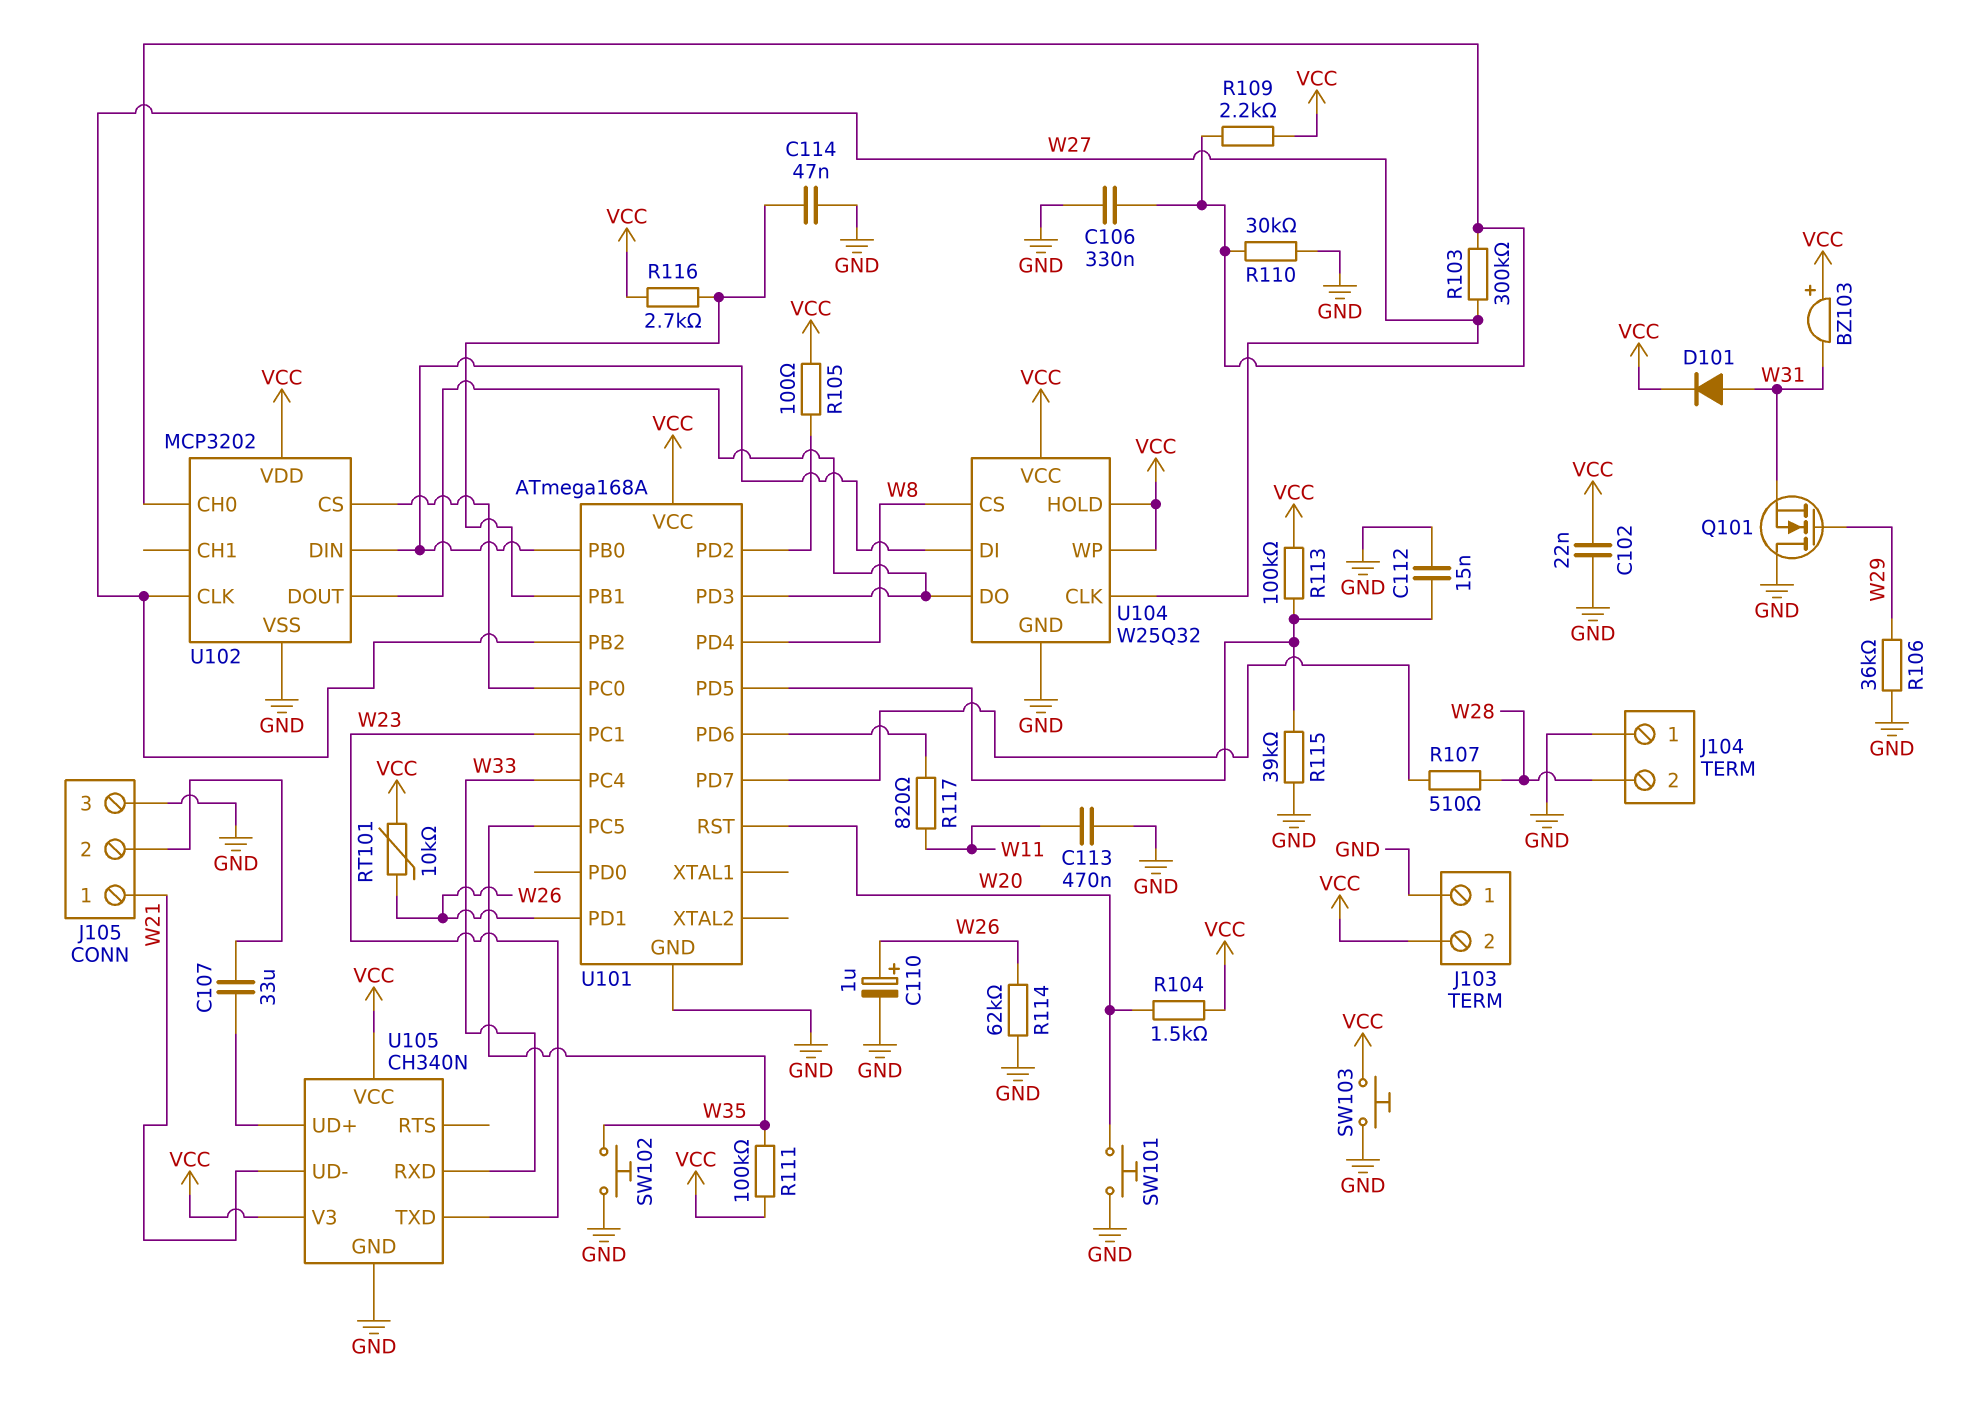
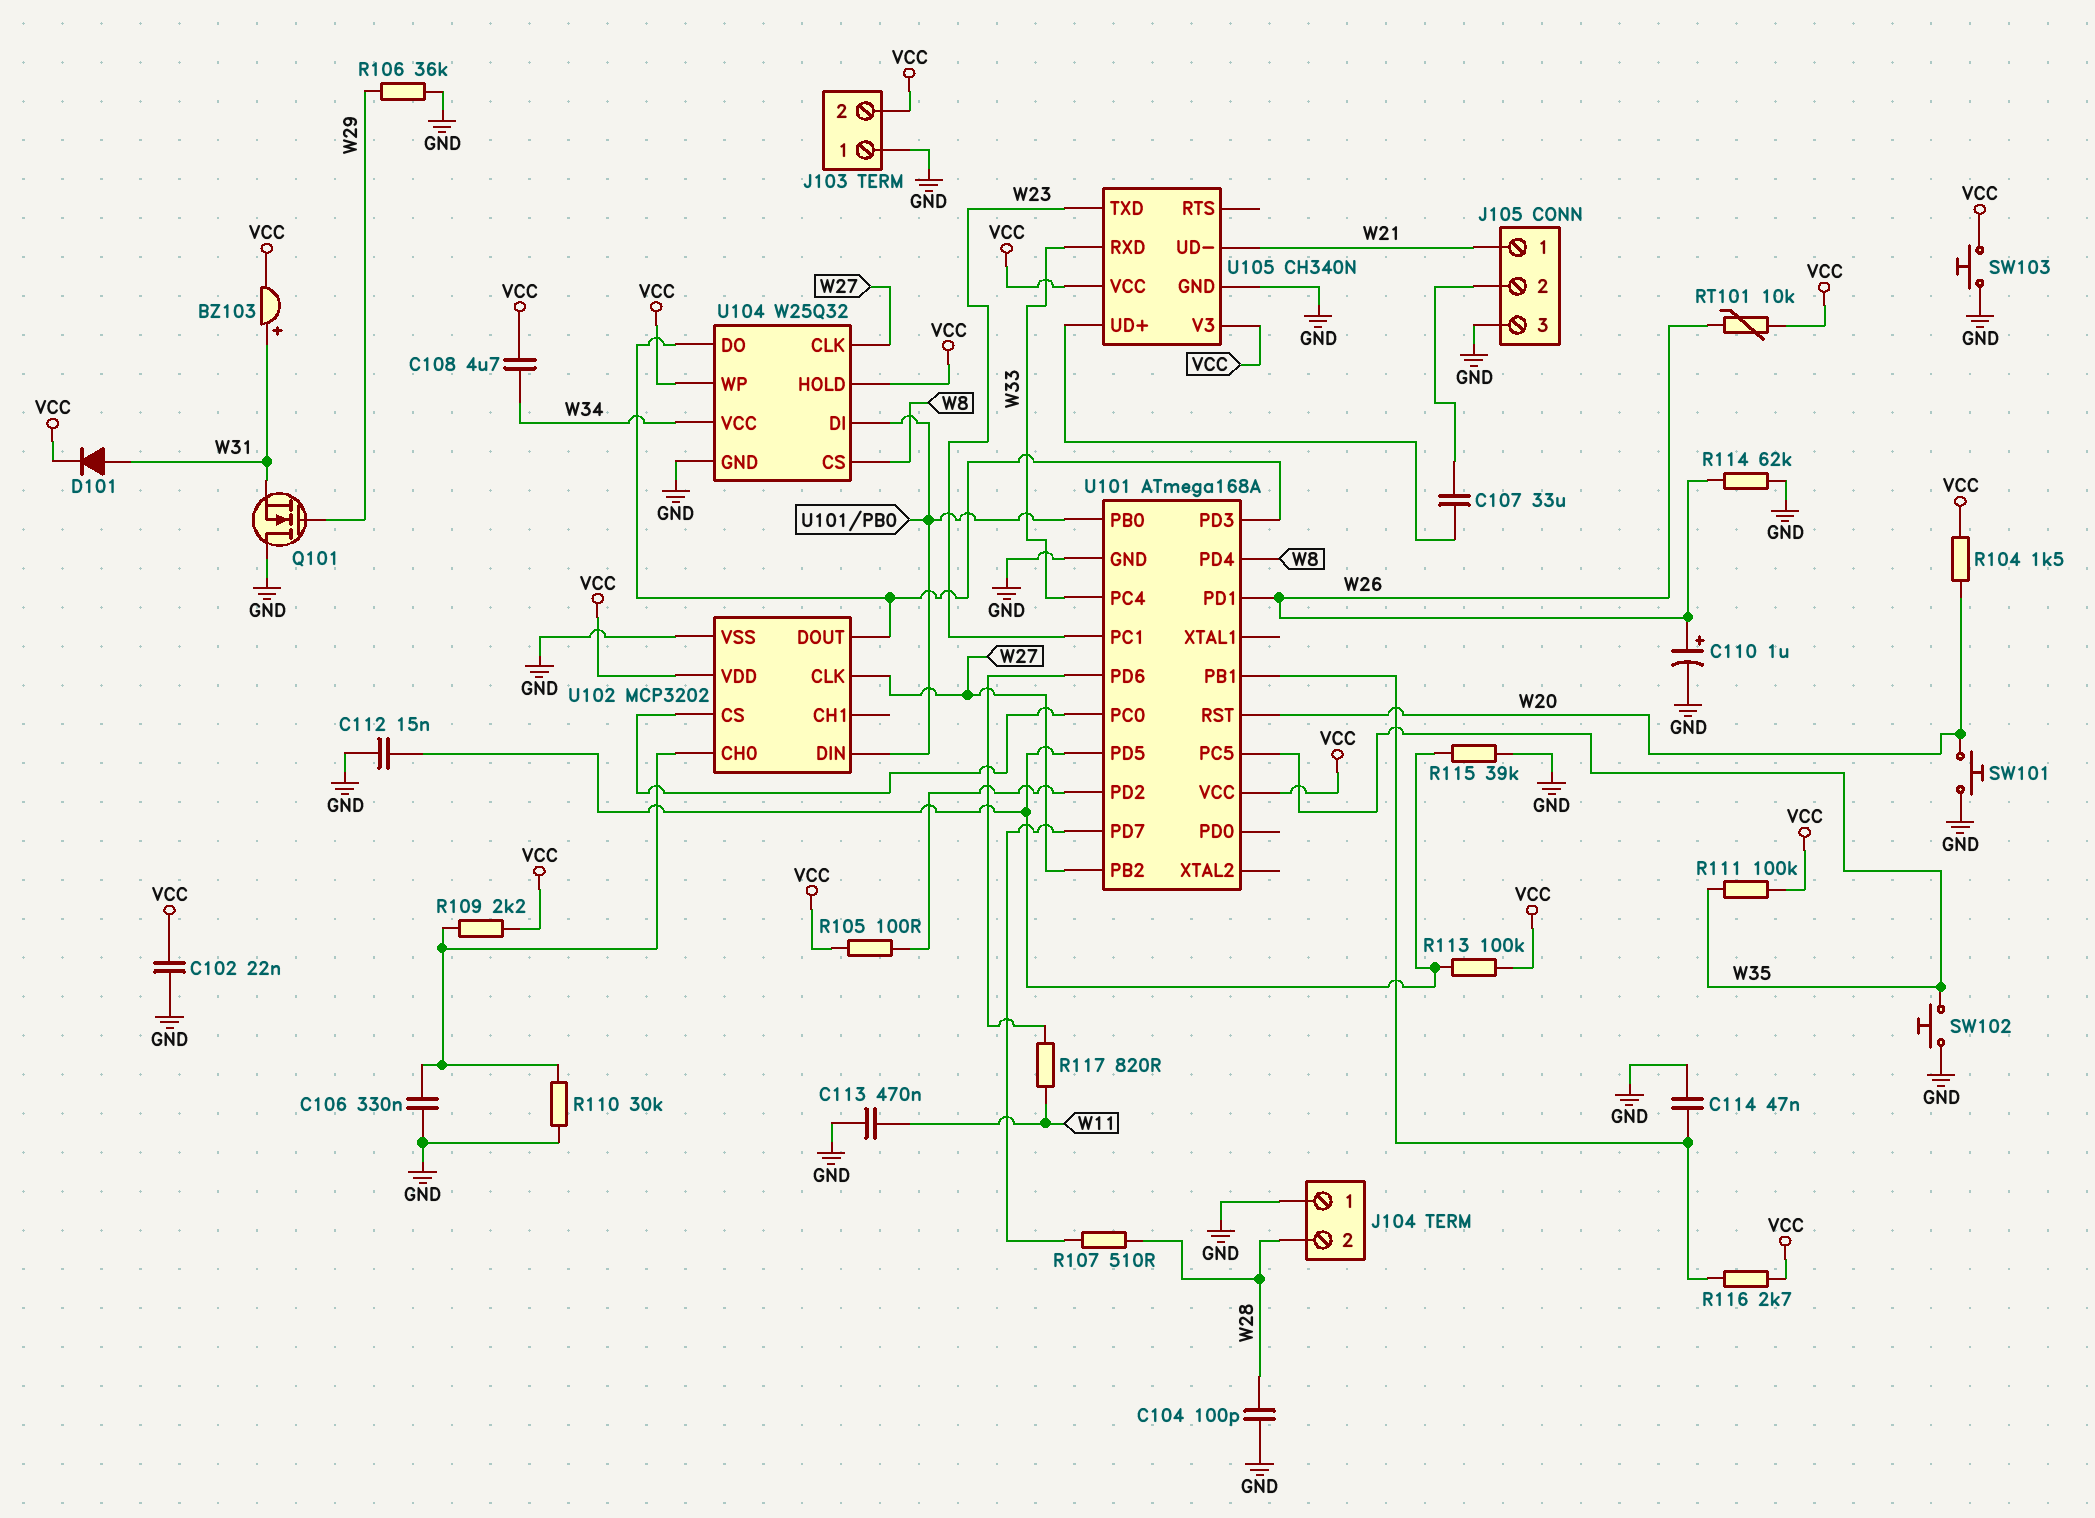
BZ103: buzzer (plus VCC, minus W31) -> buzzer (plus W31, minus VCC)
C104: none -> 100pF (GND, W28)
C108: none -> 4.7uF (VCC, W34)
R103: 300k (U102/CH0, W27) -> none
U104 pin VCC: VCC -> W34

